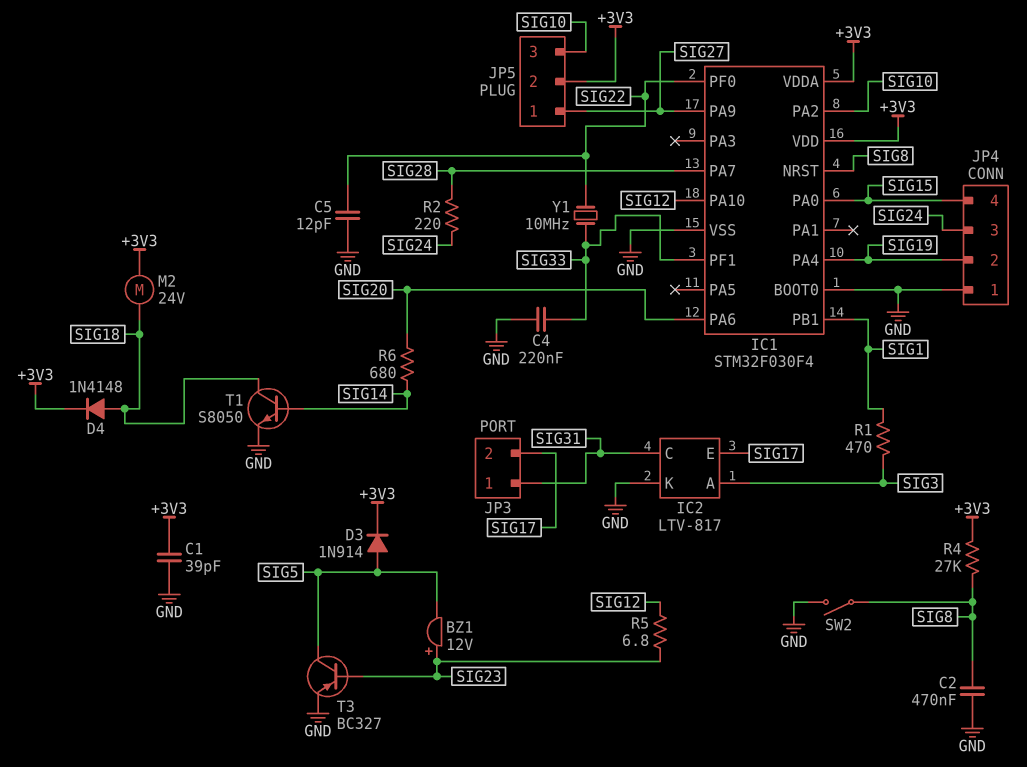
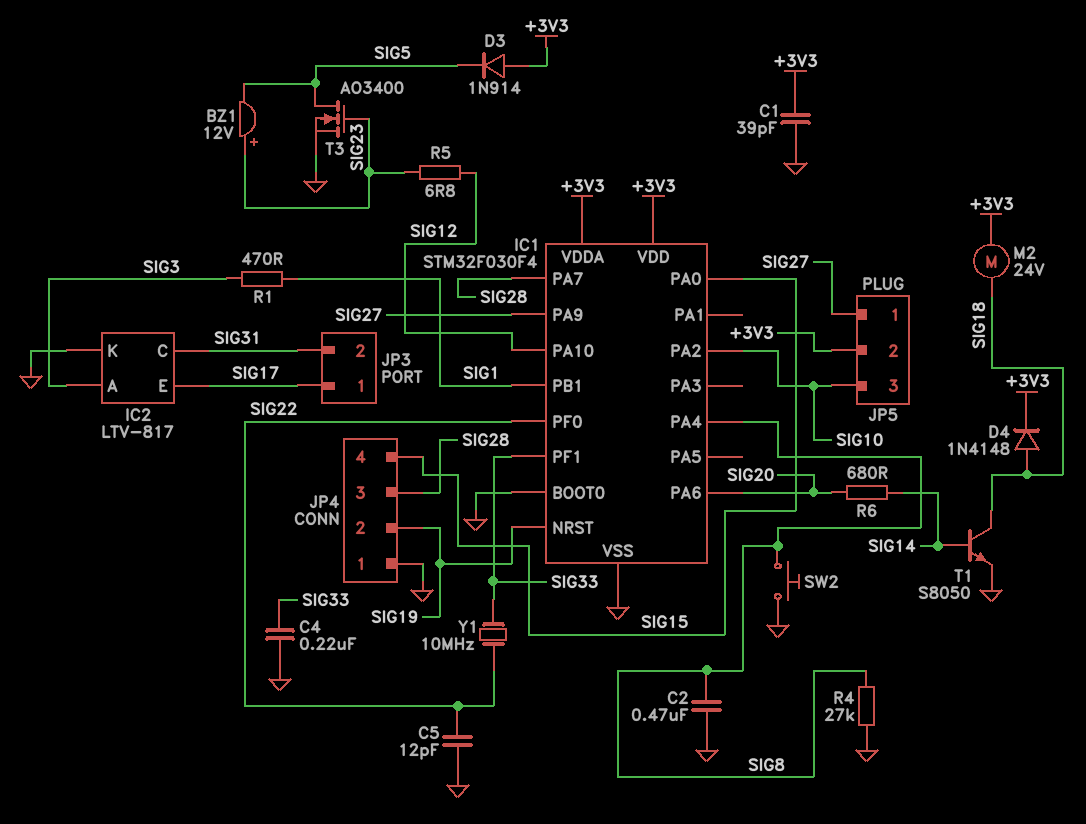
D3: diode 1N914 (A SIG5, K +3V3) -> diode 1N914 (A +3V3, K SIG5)
IC1 pin NRST: SIG8 -> SIG19
IC1 pin PA4: SIG19 -> SIG8
JP3 pin 1: SIG31 -> SIG17
JP3 pin 2: SIG17 -> SIG31
JP4 pin 3: SIG24 -> SIG28
R2: 220 (SIG24, SIG28) -> none
R4: 27k (+3V3, SIG8) -> 27k (GND, SIG8)
SW2: switch (GND, SIG8) -> button (GND, SIG8)
T3: PNP BC327 (B SIG23, C SIG5, E GND) -> NMOS AO3400 (G SIG23, D SIG5, S GND)

